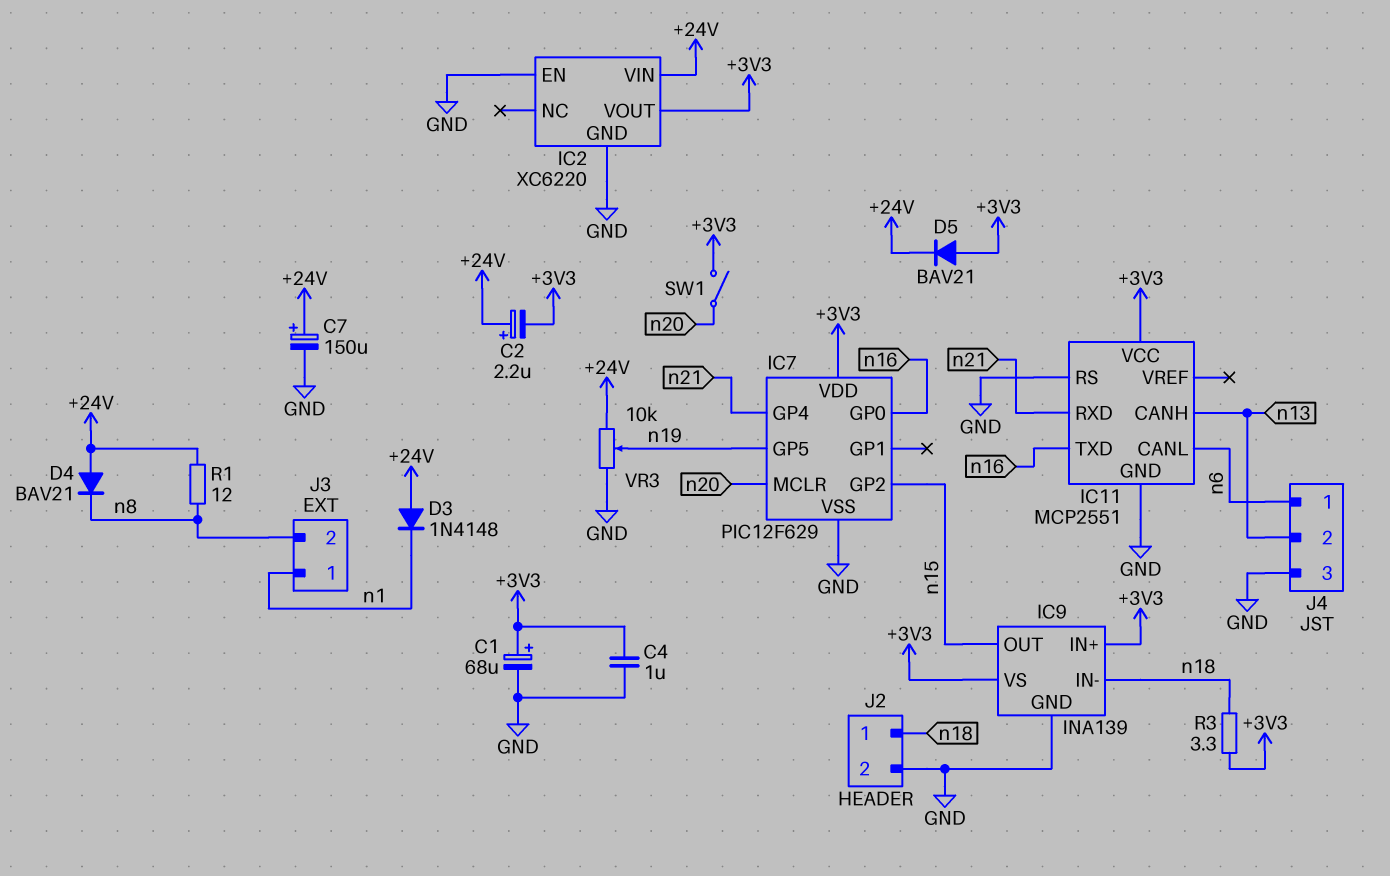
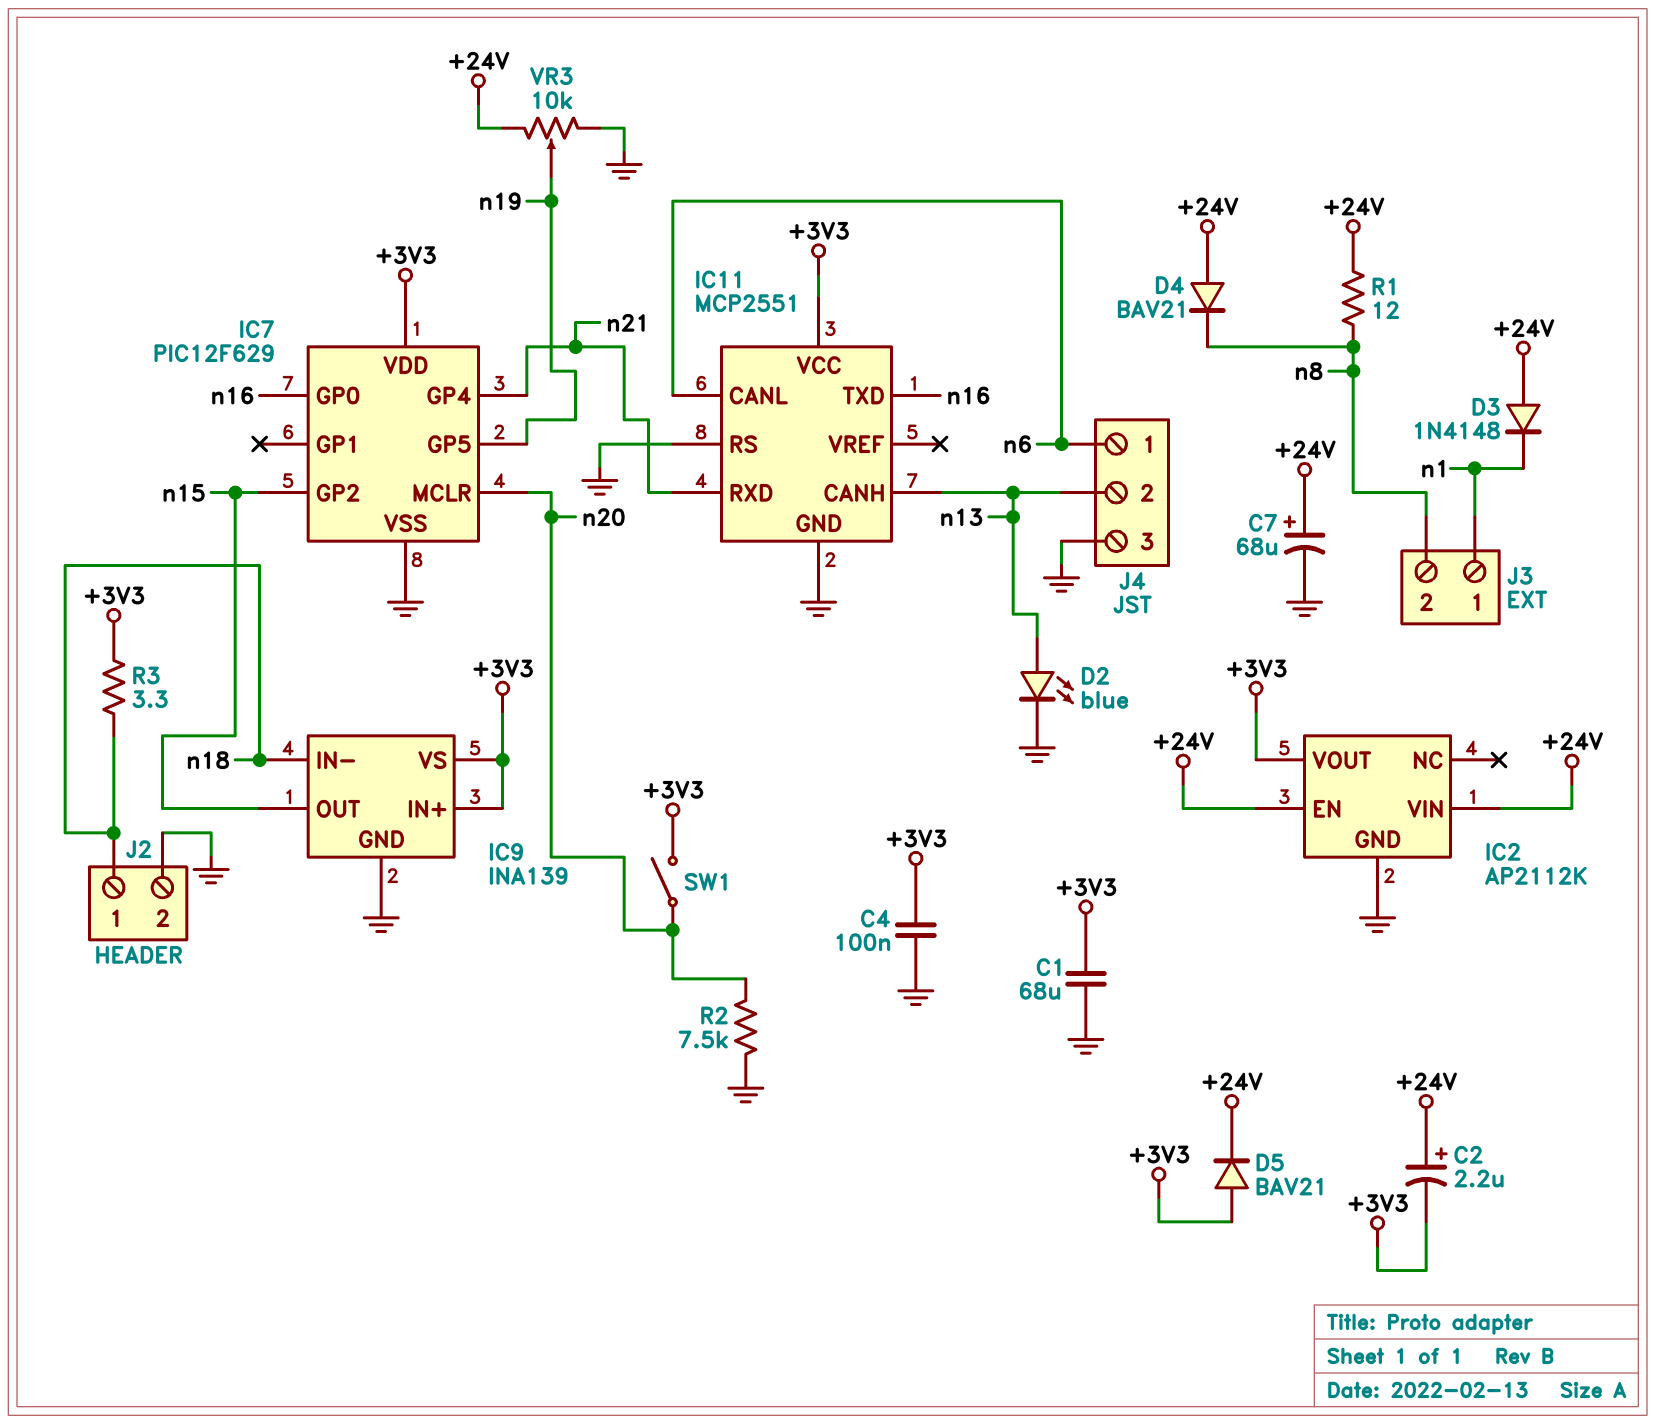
C1: 68uF (plus +3V3, minus GND) -> 68uF (+3V3, GND)
C4: 1uF (+3V3, GND) -> 100nF (+3V3, GND)
C7: 150uF (plus +24V, minus GND) -> 68uF (plus +24V, minus GND)
D2: none -> LED blue (A n13, K GND)
IC2: XC6220 -> AP2112K
IC2 pin EN: GND -> +24V
R2: none -> 7.5k (GND, n20)

